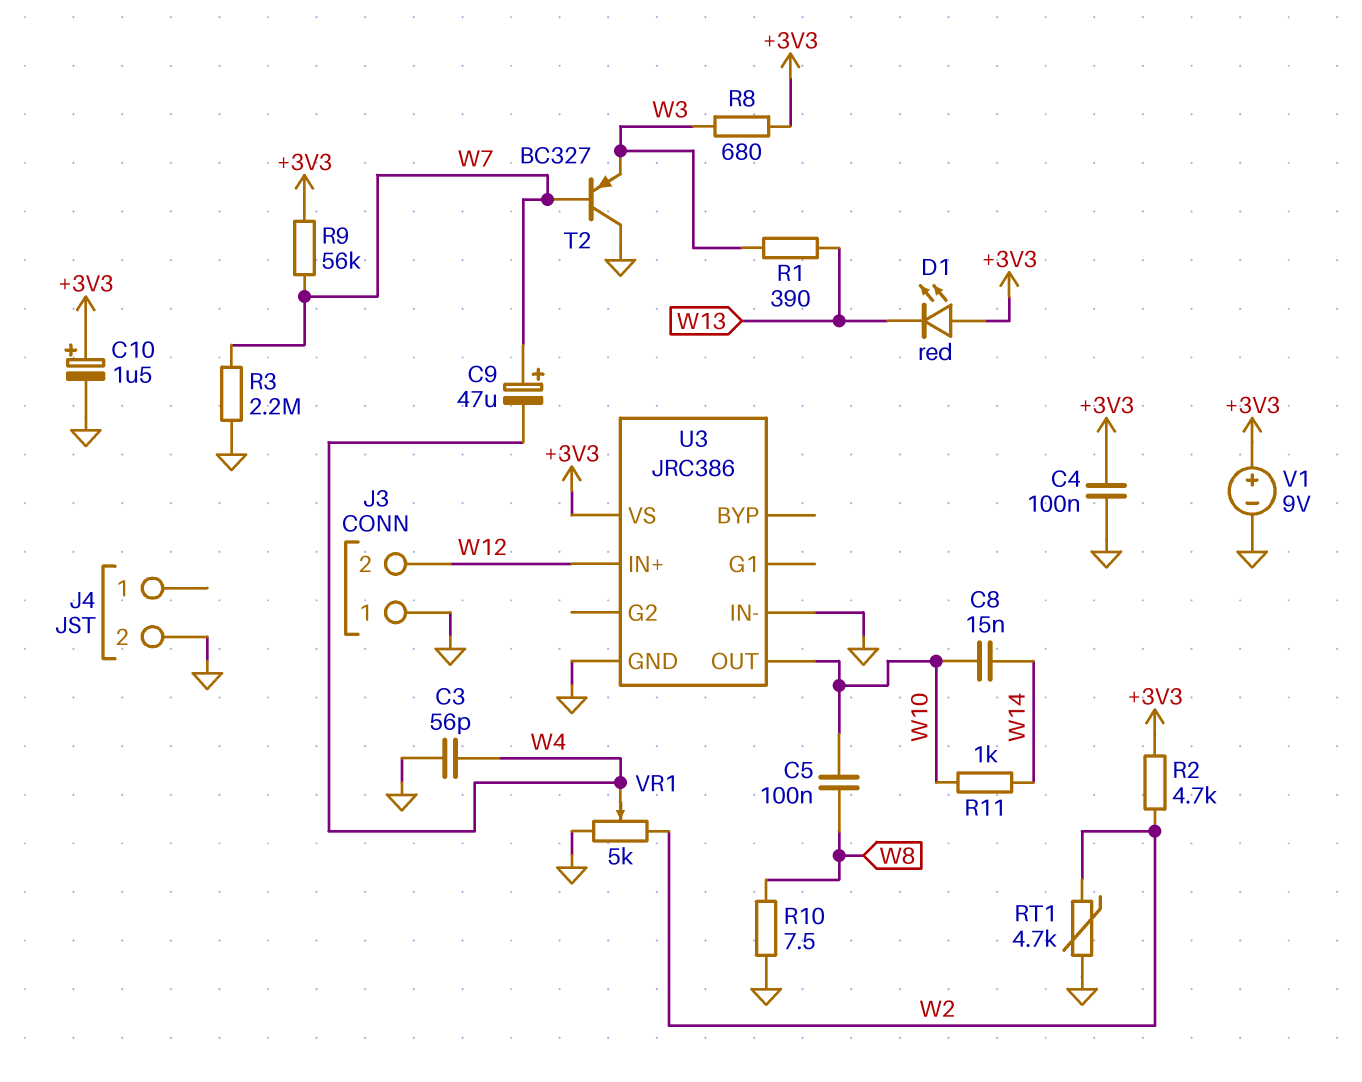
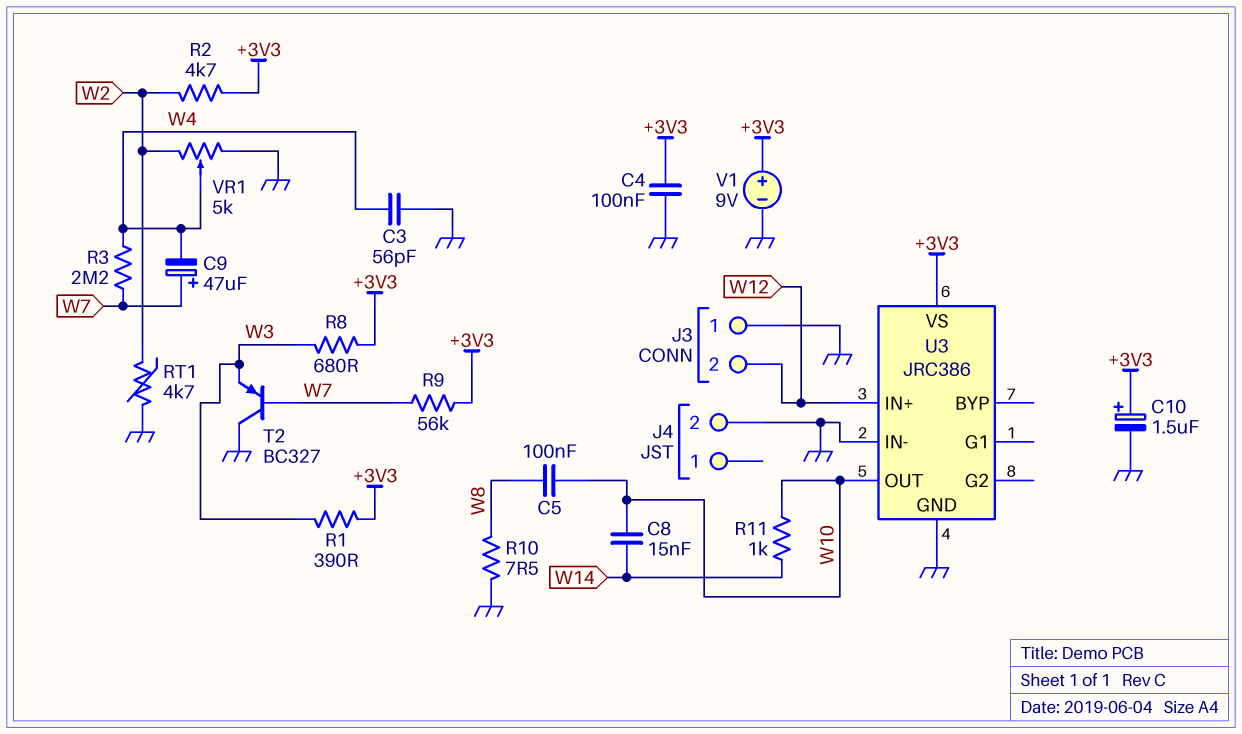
D1: LED red (A +3V3, K W13) -> none
R1: 390 (W3, W13) -> 390 (+3V3, W3)
R3: 2.2M (GND, W7) -> 2.2M (W4, W7)

